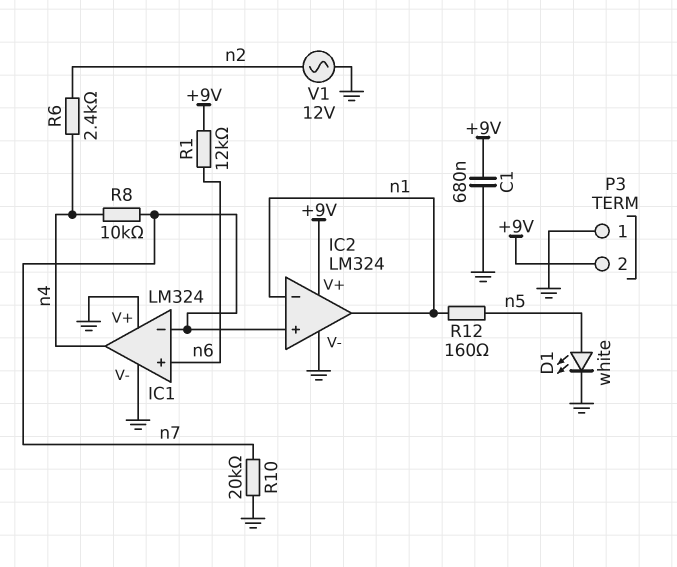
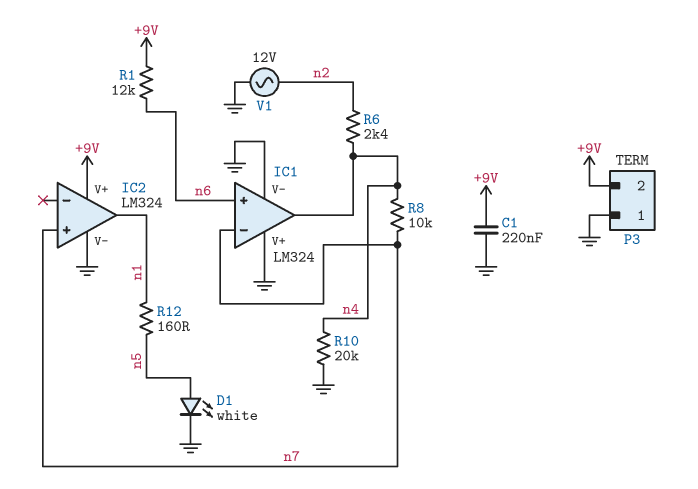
C1: 680nF (+9V, GND) -> 220nF (+9V, GND)
IC2 pin in-: n1 -> none
R10: 20k (GND, n7) -> 20k (GND, n4)

